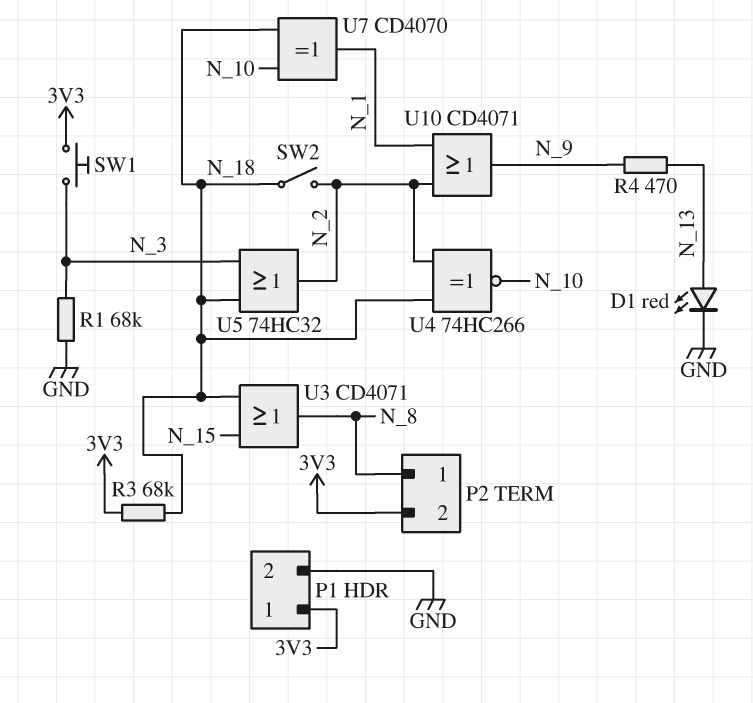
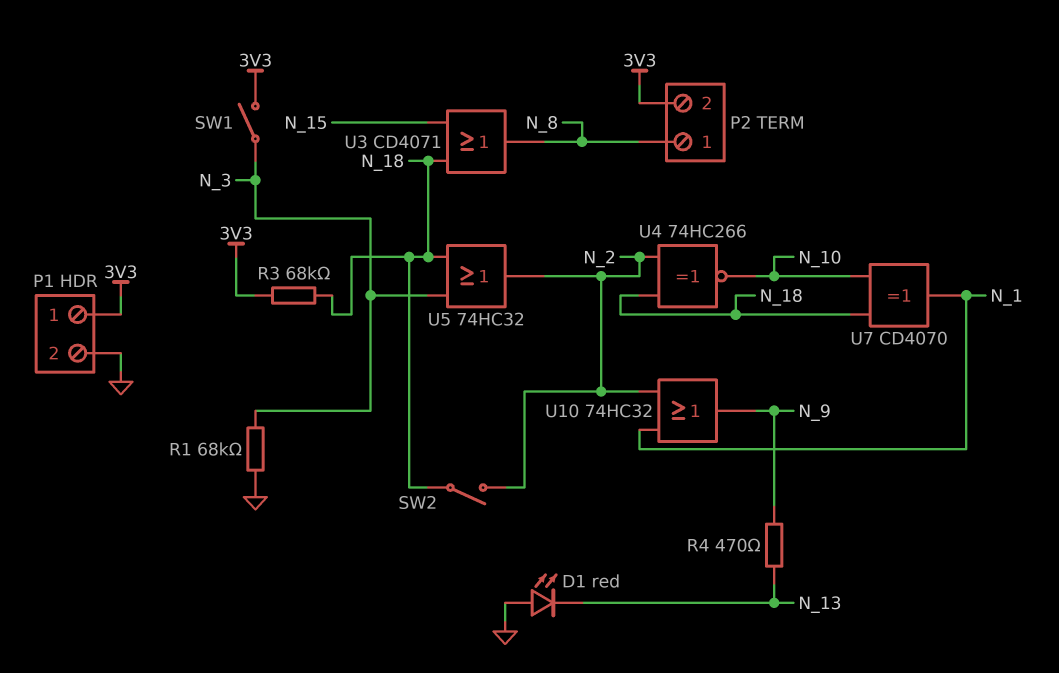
D1: LED red (A N_13, K GND) -> LED red (A GND, K N_13)
SW1: button (3V3, N_3) -> switch (3V3, N_3)
U10: OR CD4071 (in N_1, in N_2, out N_9) -> OR 74HC32 (in N_1, in N_2, out N_9)

